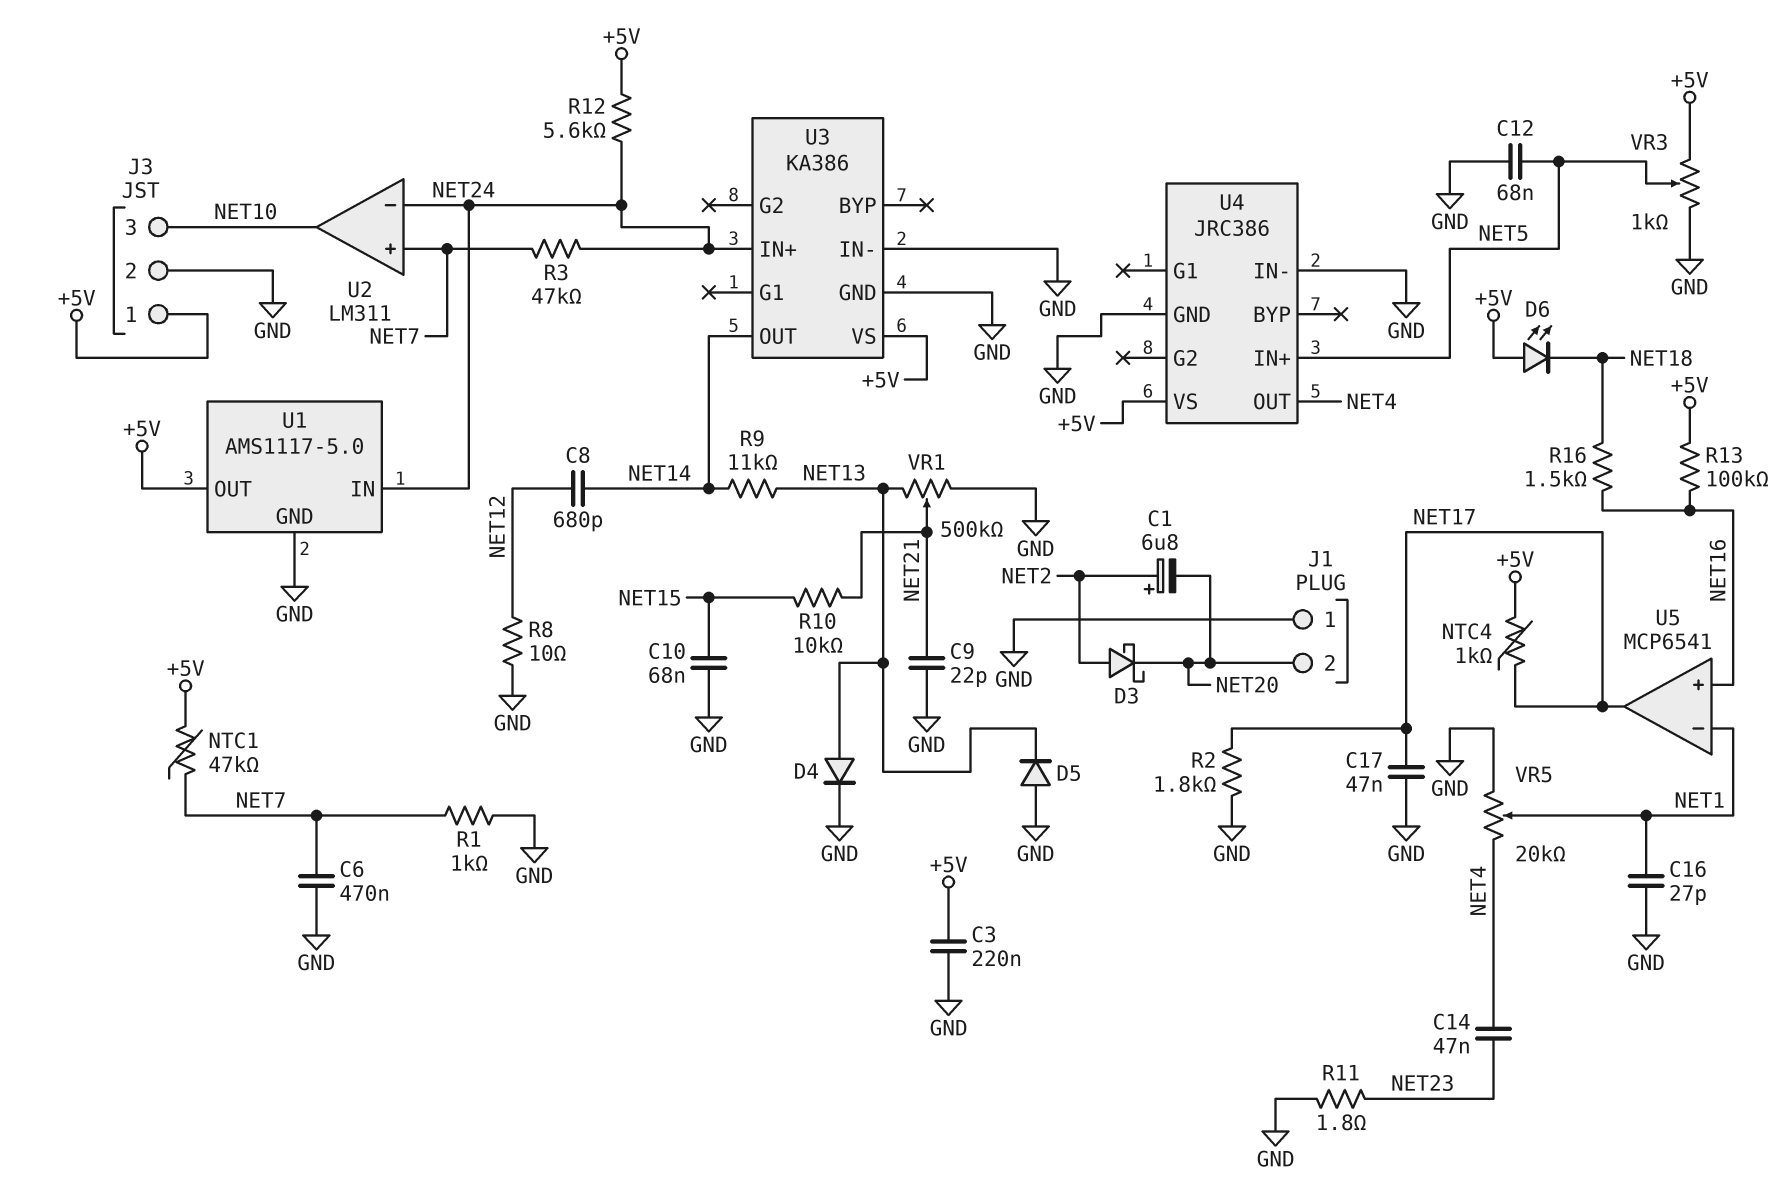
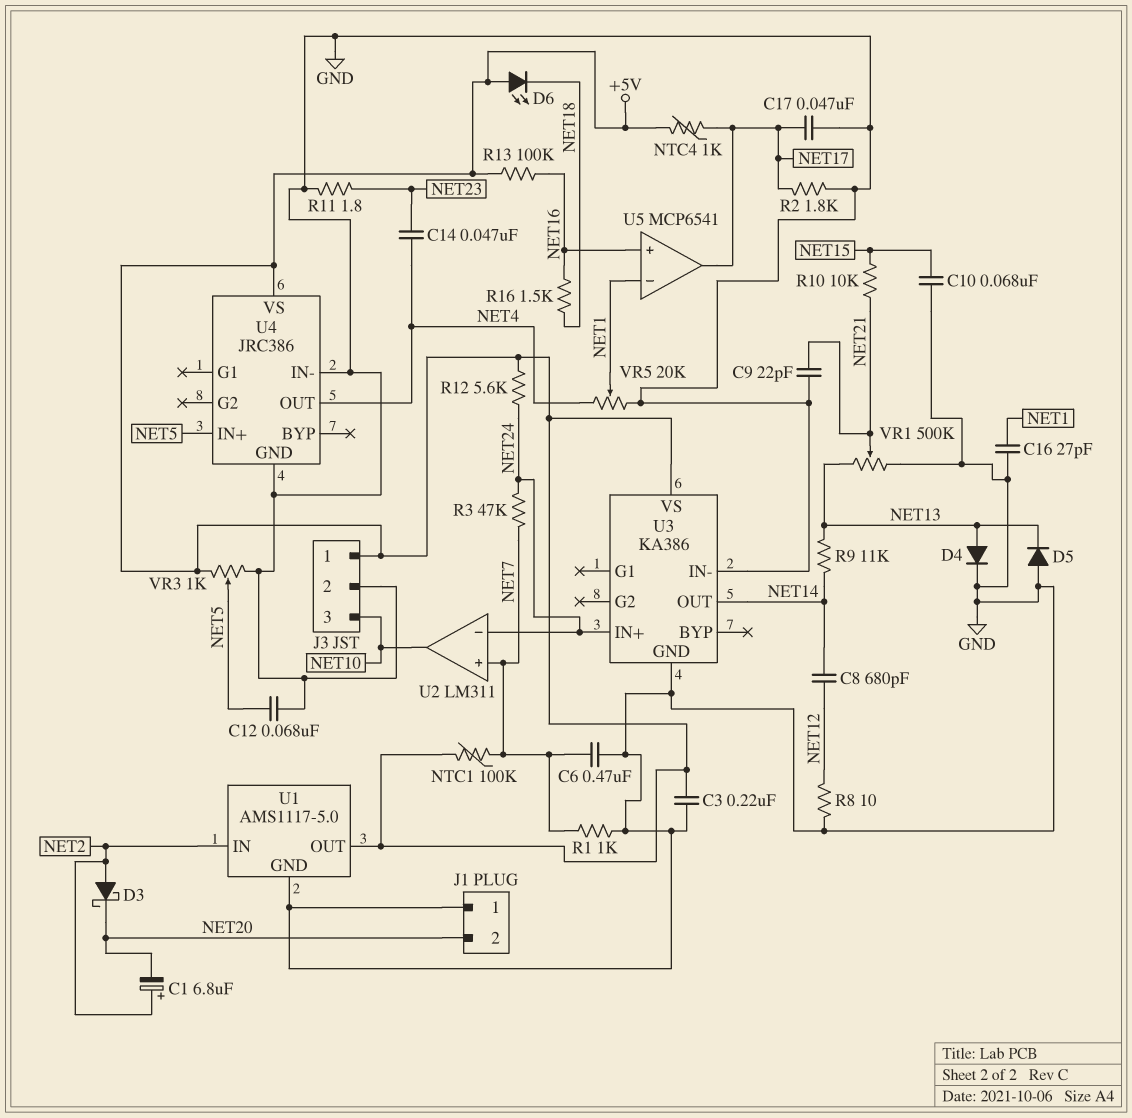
NTC1: 47k (+5V, NET7) -> 100k (+5V, NET7)
U1 pin IN: NET24 -> NET2

